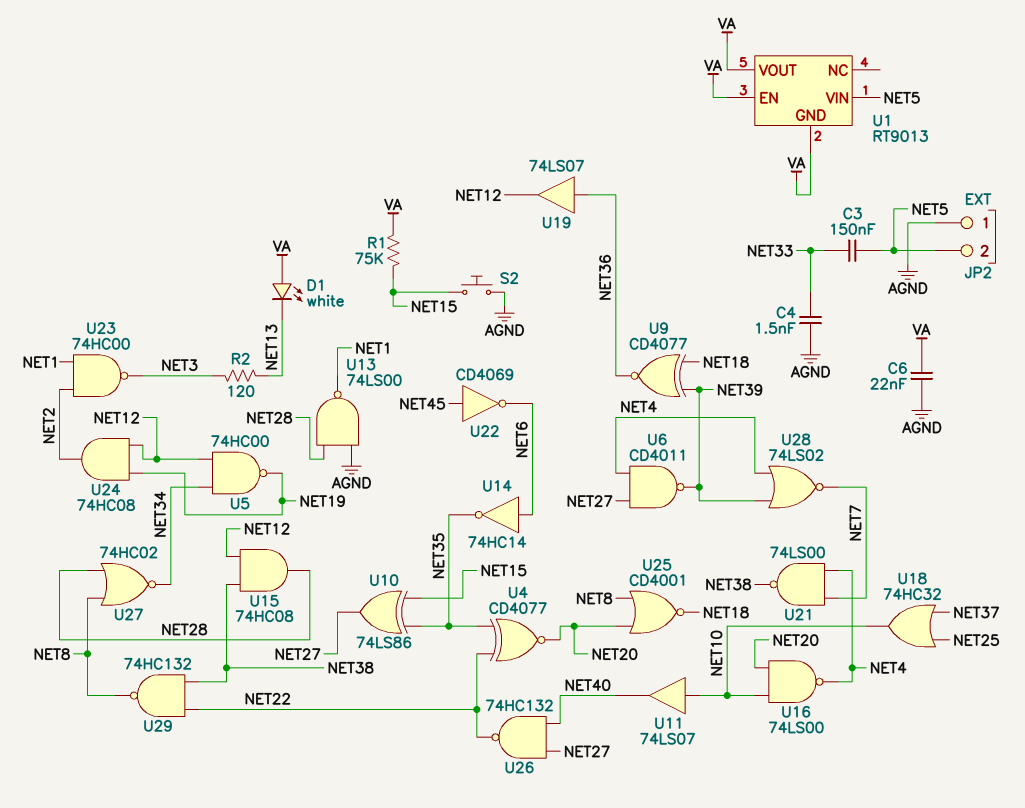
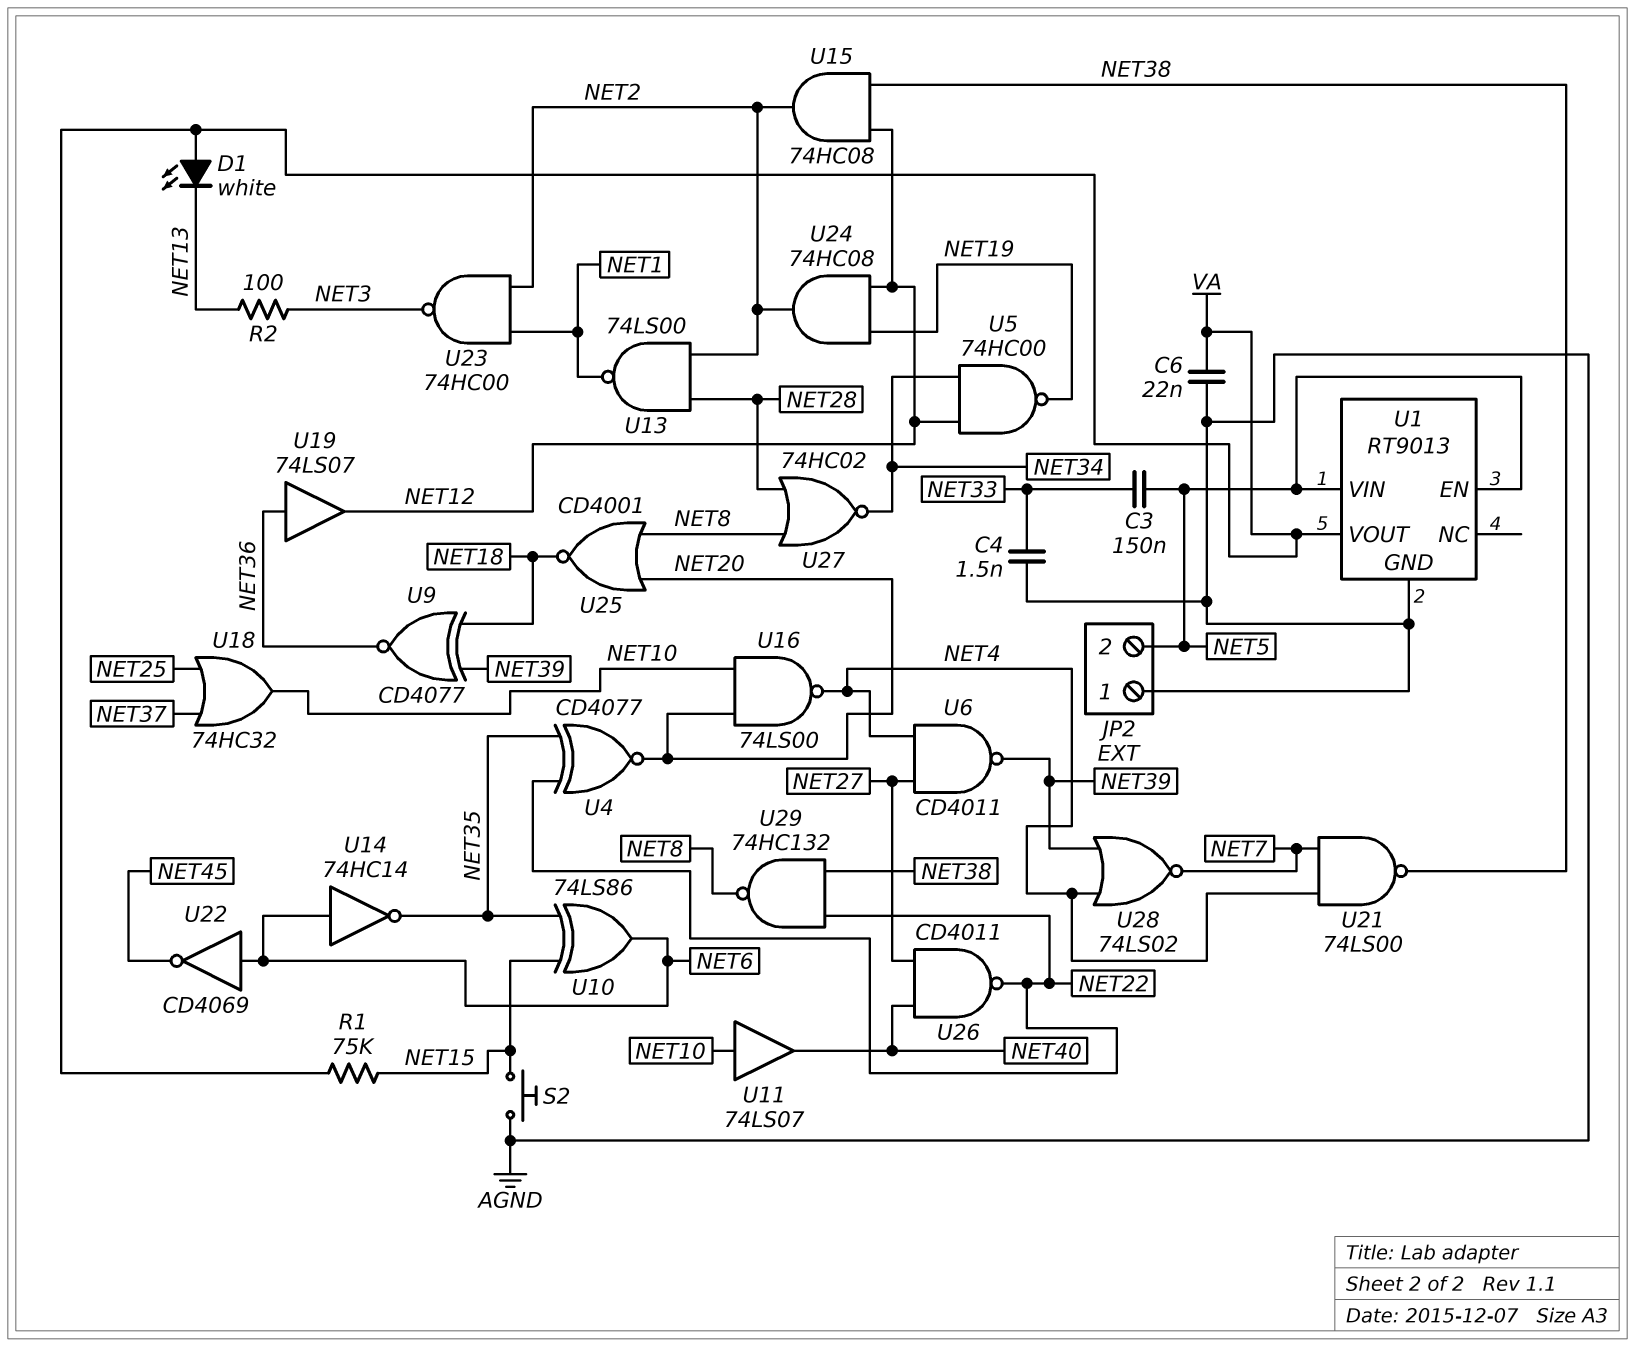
R2: 120 (NET3, NET13) -> 100 (NET3, NET13)
U1 pin EN: VA -> NET5
U1 pin GND: VA -> AGND
U10: XOR 74LS86 (in NET15, in NET35, out NET27) -> XOR 74LS86 (in NET15, in NET35, out NET6)
U13: NAND 74LS00 (in AGND, in NET28, out NET1) -> NAND 74LS00 (in NET2, in NET28, out NET1)
U15: AND 74HC08 (in NET12, in NET38, out NET28) -> AND 74HC08 (in NET12, in NET38, out NET2)
U22: NOT CD4069 (in NET45, out NET6) -> NOT CD4069 (in NET6, out NET45)
U26: NAND 74HC132 (in NET27, in NET40, out NET22) -> NAND CD4011 (in NET27, in NET40, out NET22)

